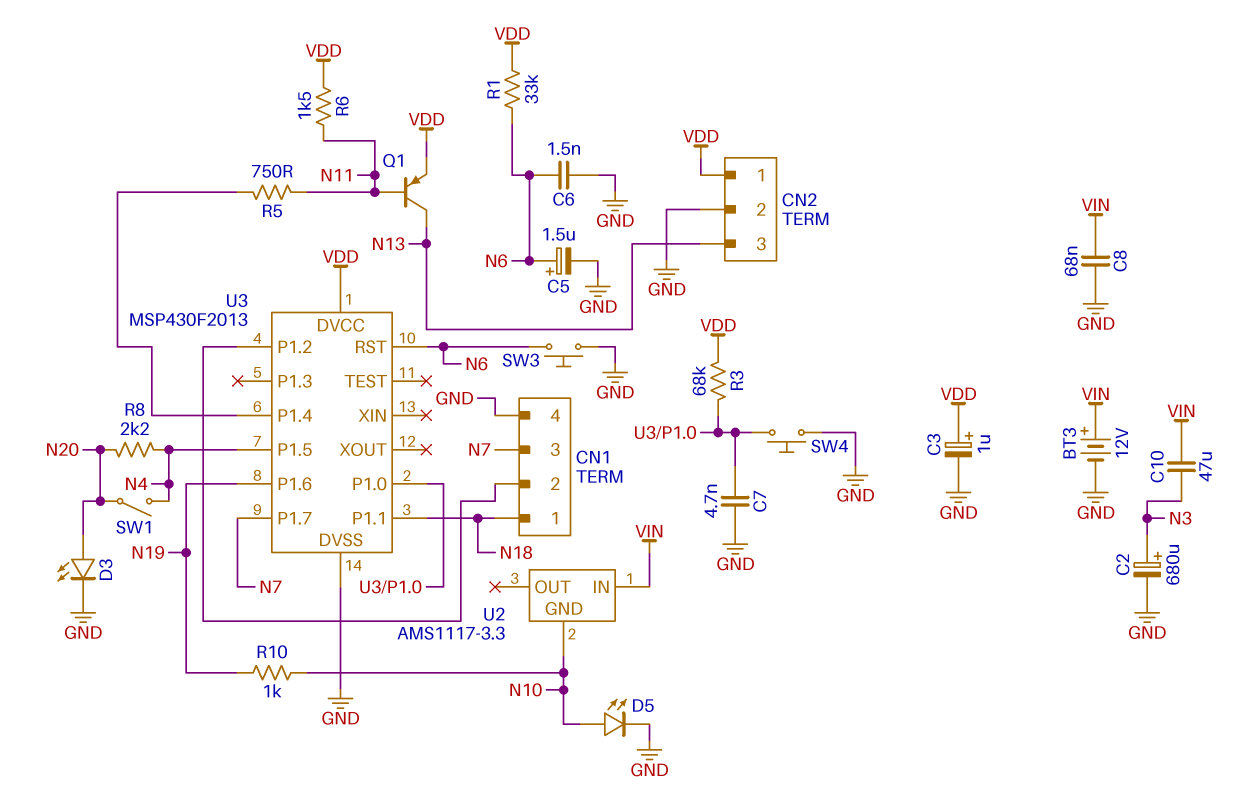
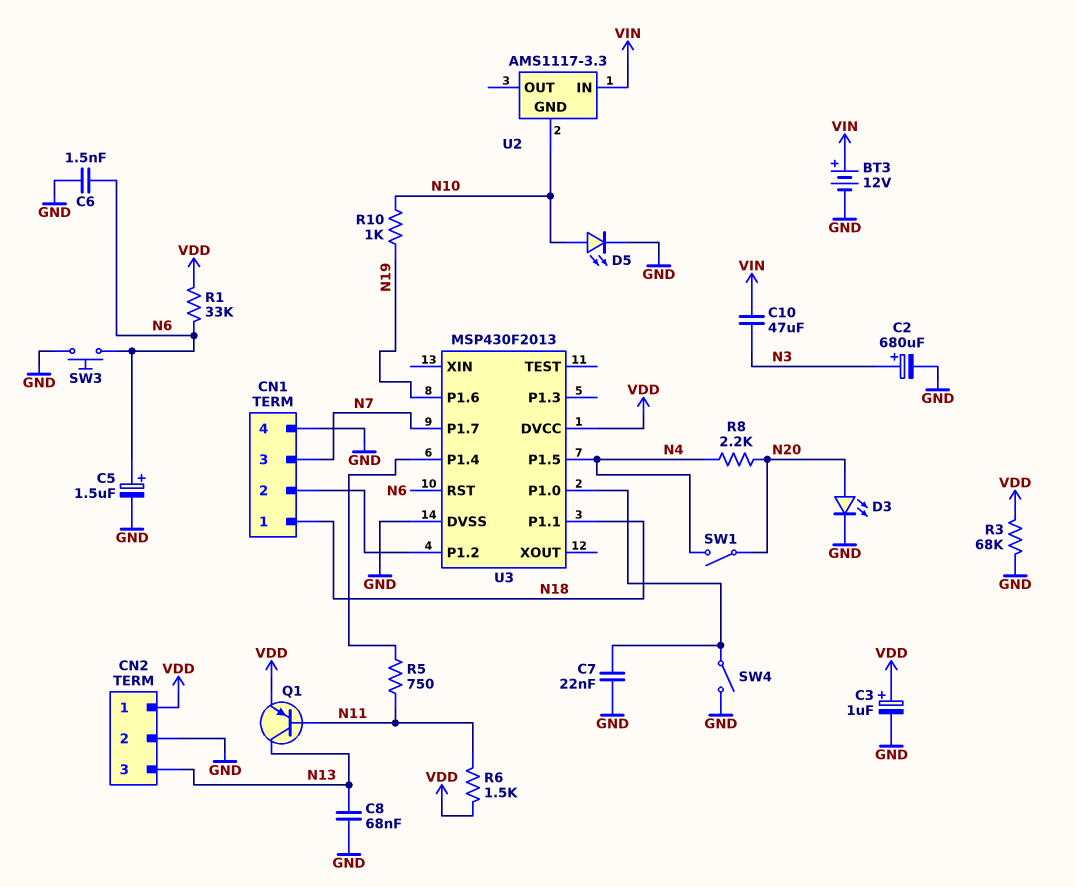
C7: 4.7nF (GND, U3/P1.0) -> 22nF (GND, U3/P1.0)
C8: 68nF (GND, VIN) -> 68nF (GND, N13)
R3: 68k (U3/P1.0, VDD) -> 68k (GND, VDD)
SW4: button (GND, U3/P1.0) -> switch (GND, U3/P1.0)

